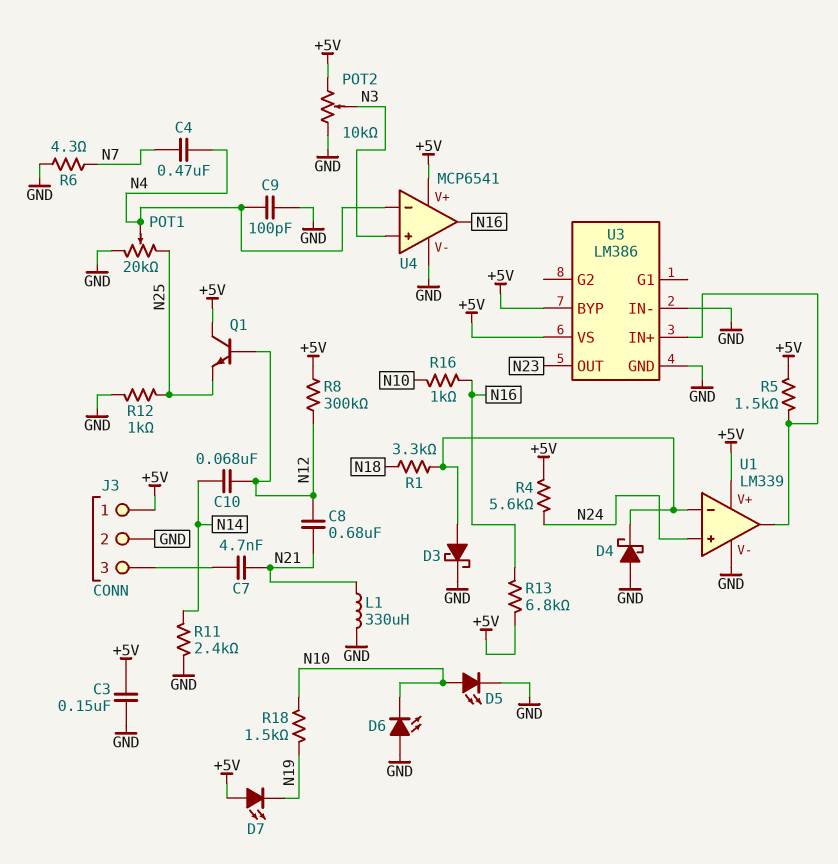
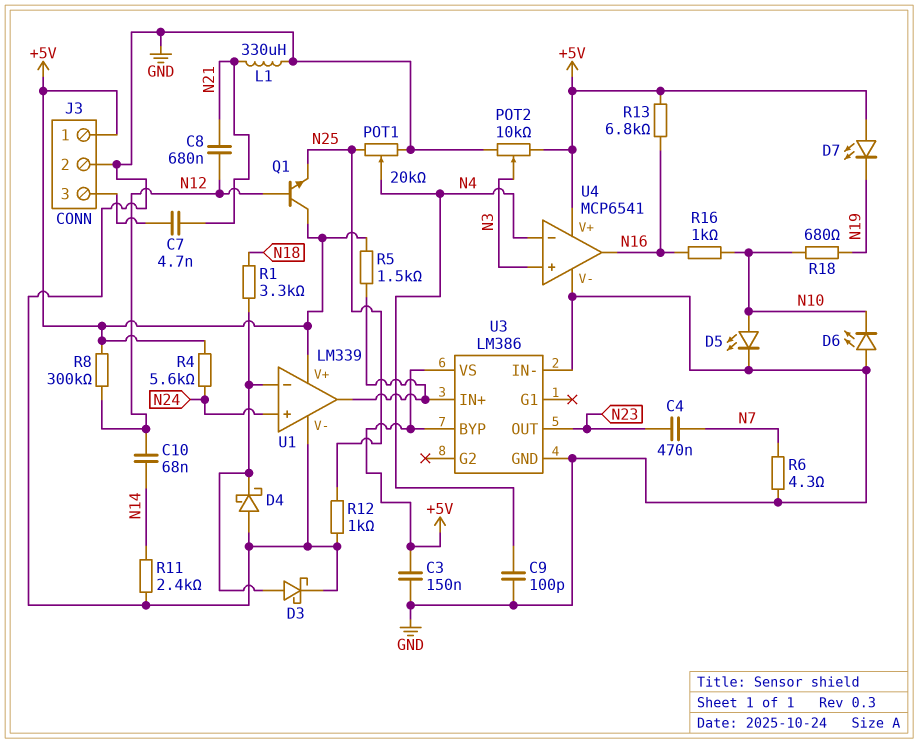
C4: 470nF (N4, N7) -> 470nF (N7, N23)
R18: 1.5k (N10, N19) -> 680 (N10, N19)

